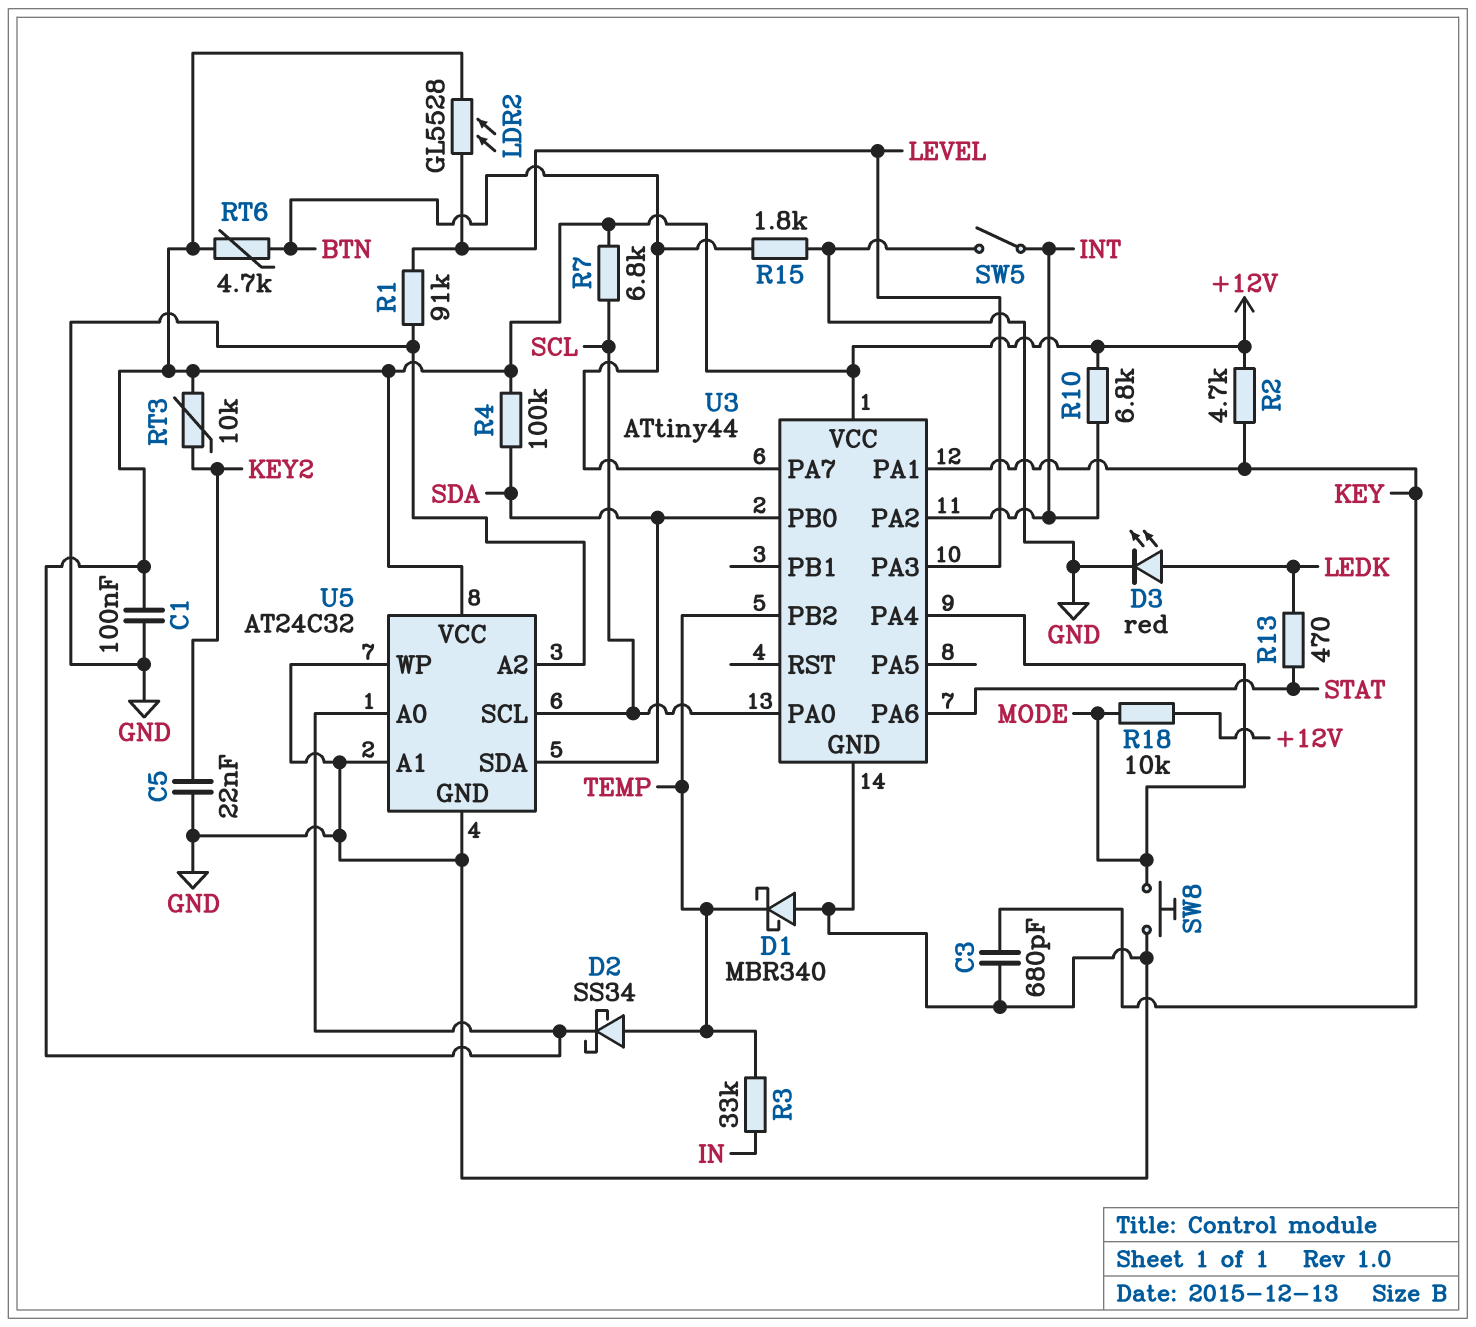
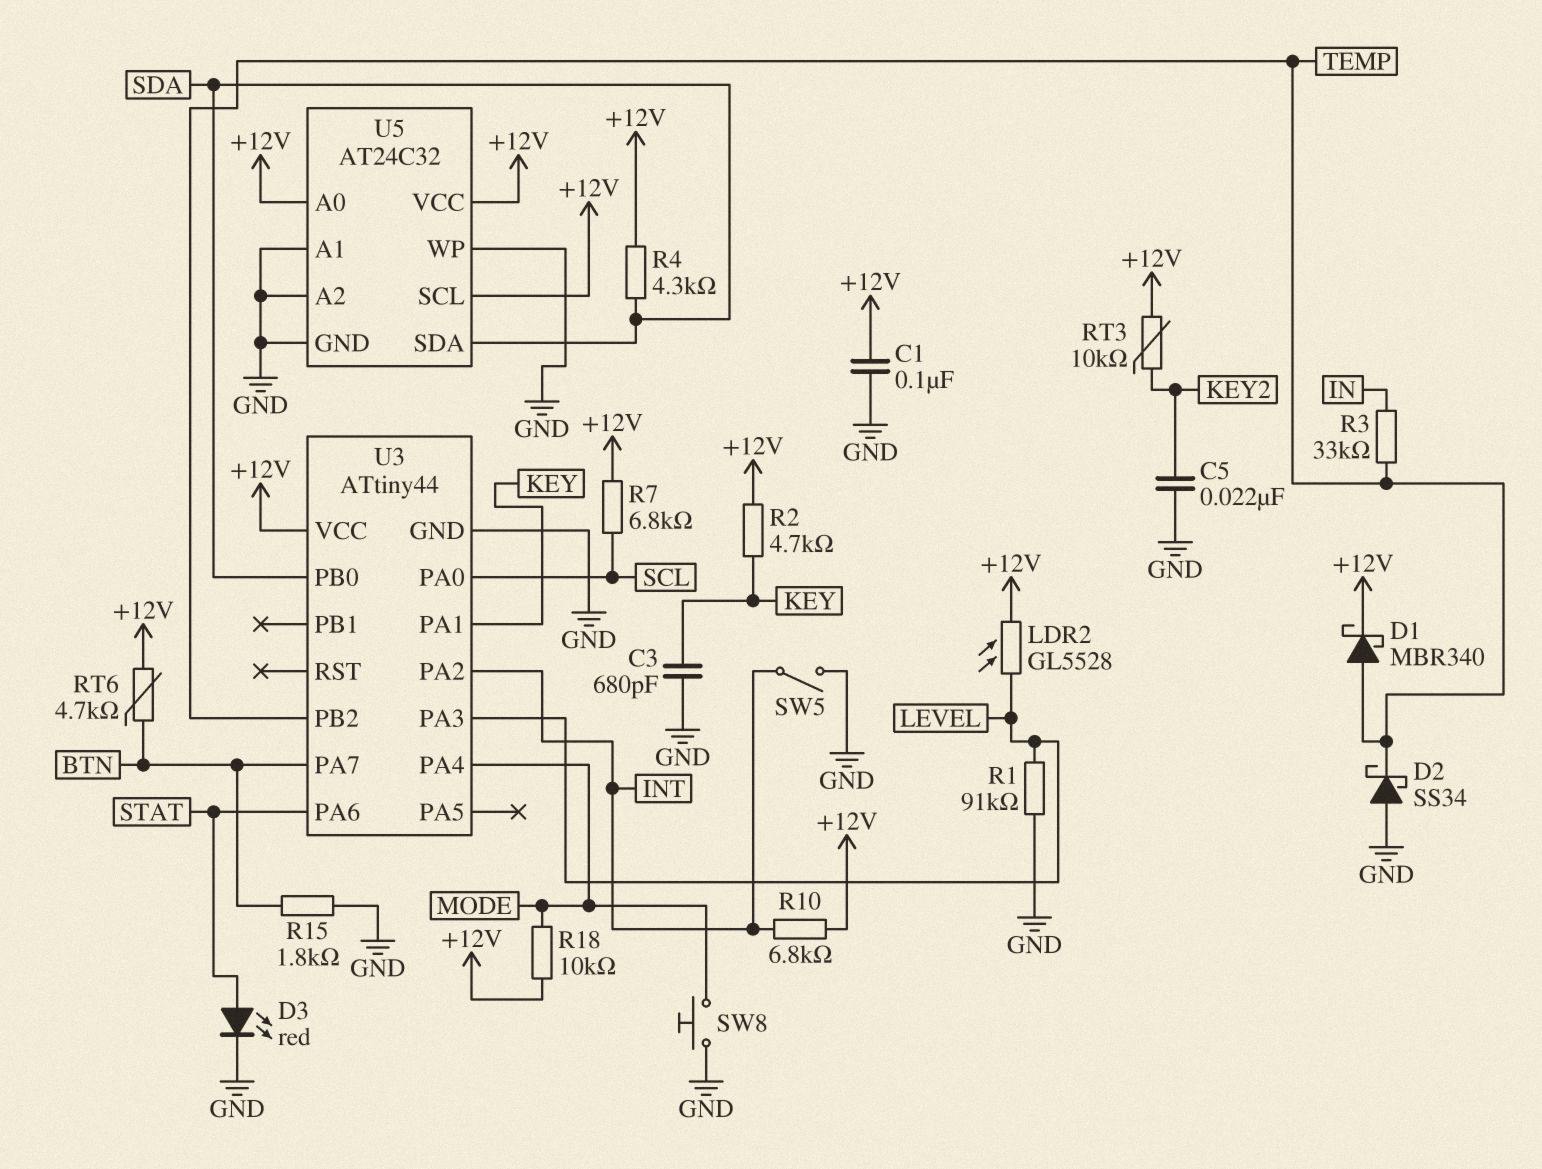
D1: schottky MBR340 (A GND, K TEMP) -> schottky MBR340 (A TEMP, K +12V)
D2: schottky SS34 (A TEMP, K +12V) -> schottky SS34 (A GND, K TEMP)
D3: LED red (A LEDK, K GND) -> LED red (A STAT, K GND)
R4: 100k (+12V, SDA) -> 4.3k (+12V, SDA)
R13: 470 (LEDK, STAT) -> none
U5 pin SCL: SCL -> +12V

